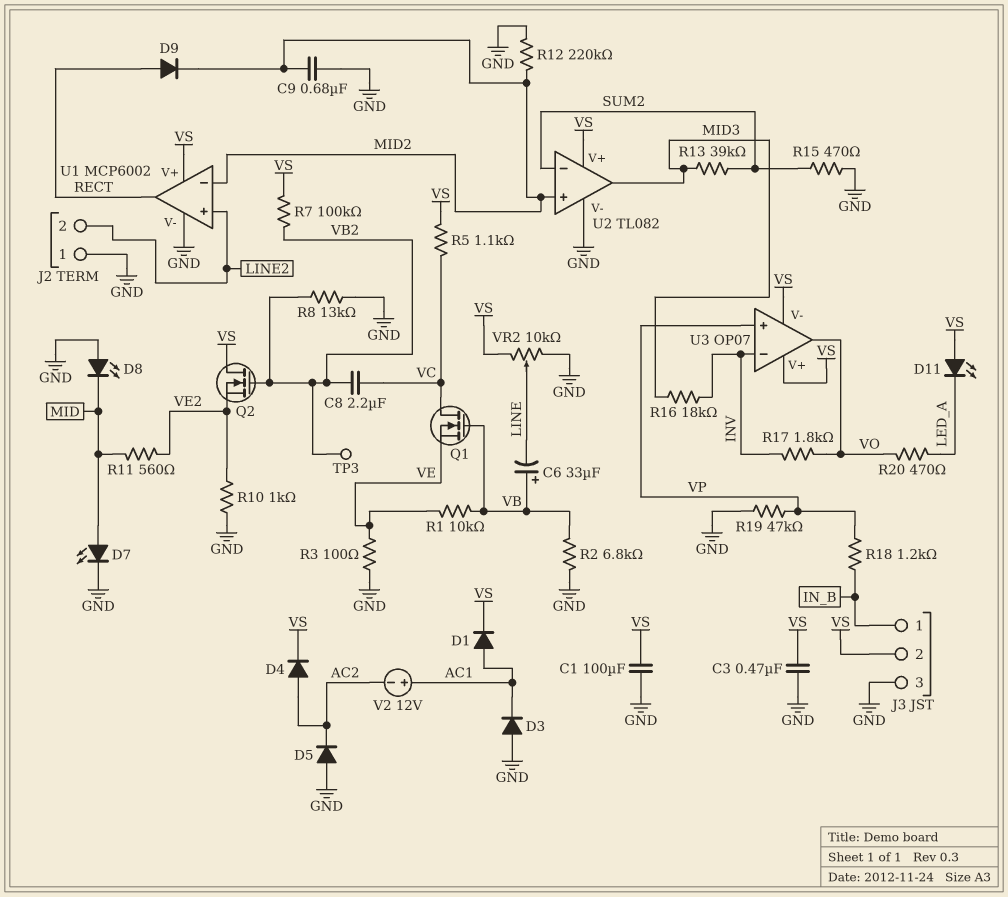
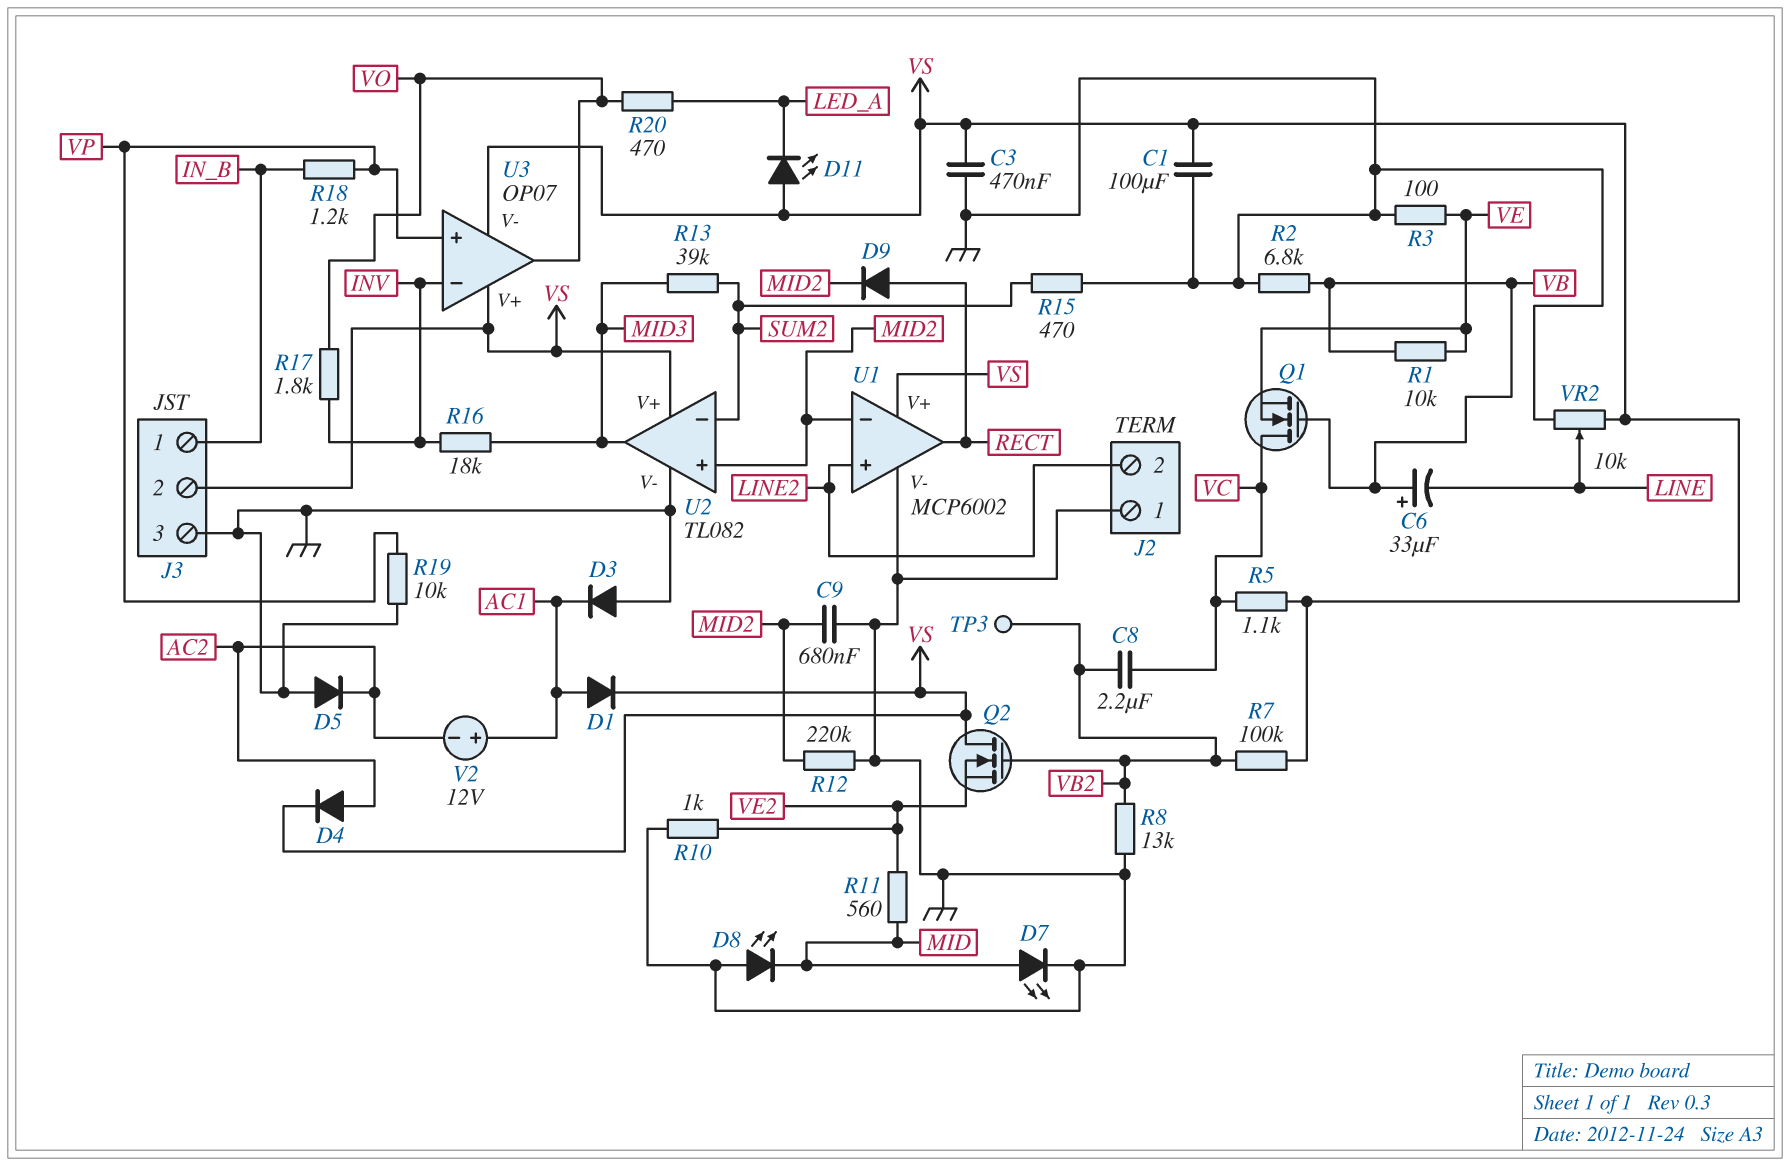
R19: 47k (GND, VP) -> 10k (GND, VP)

